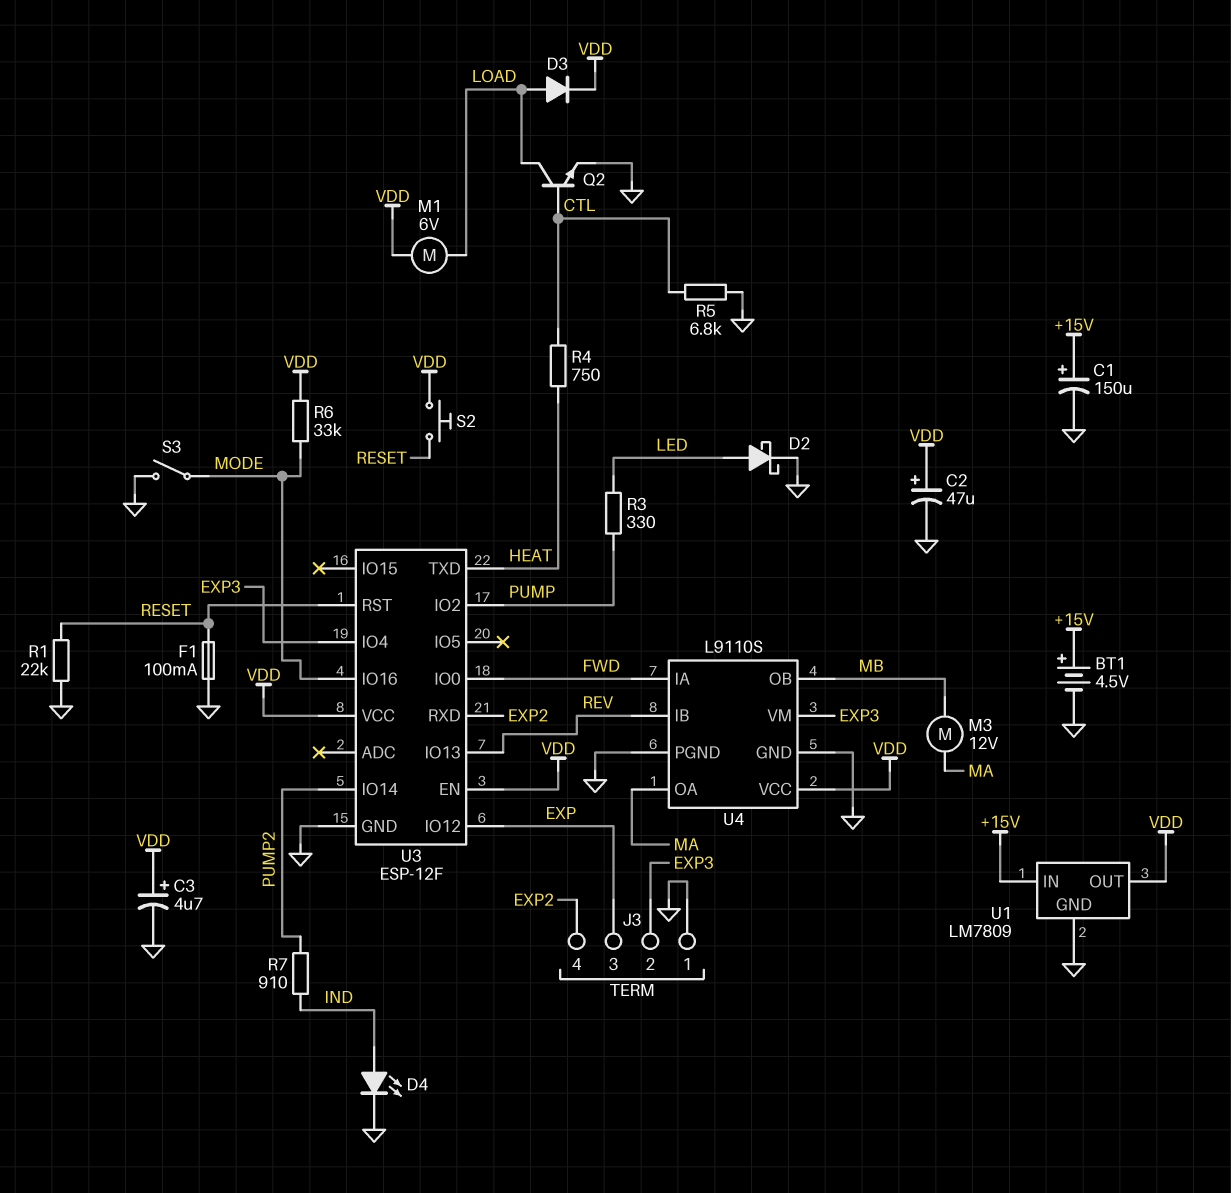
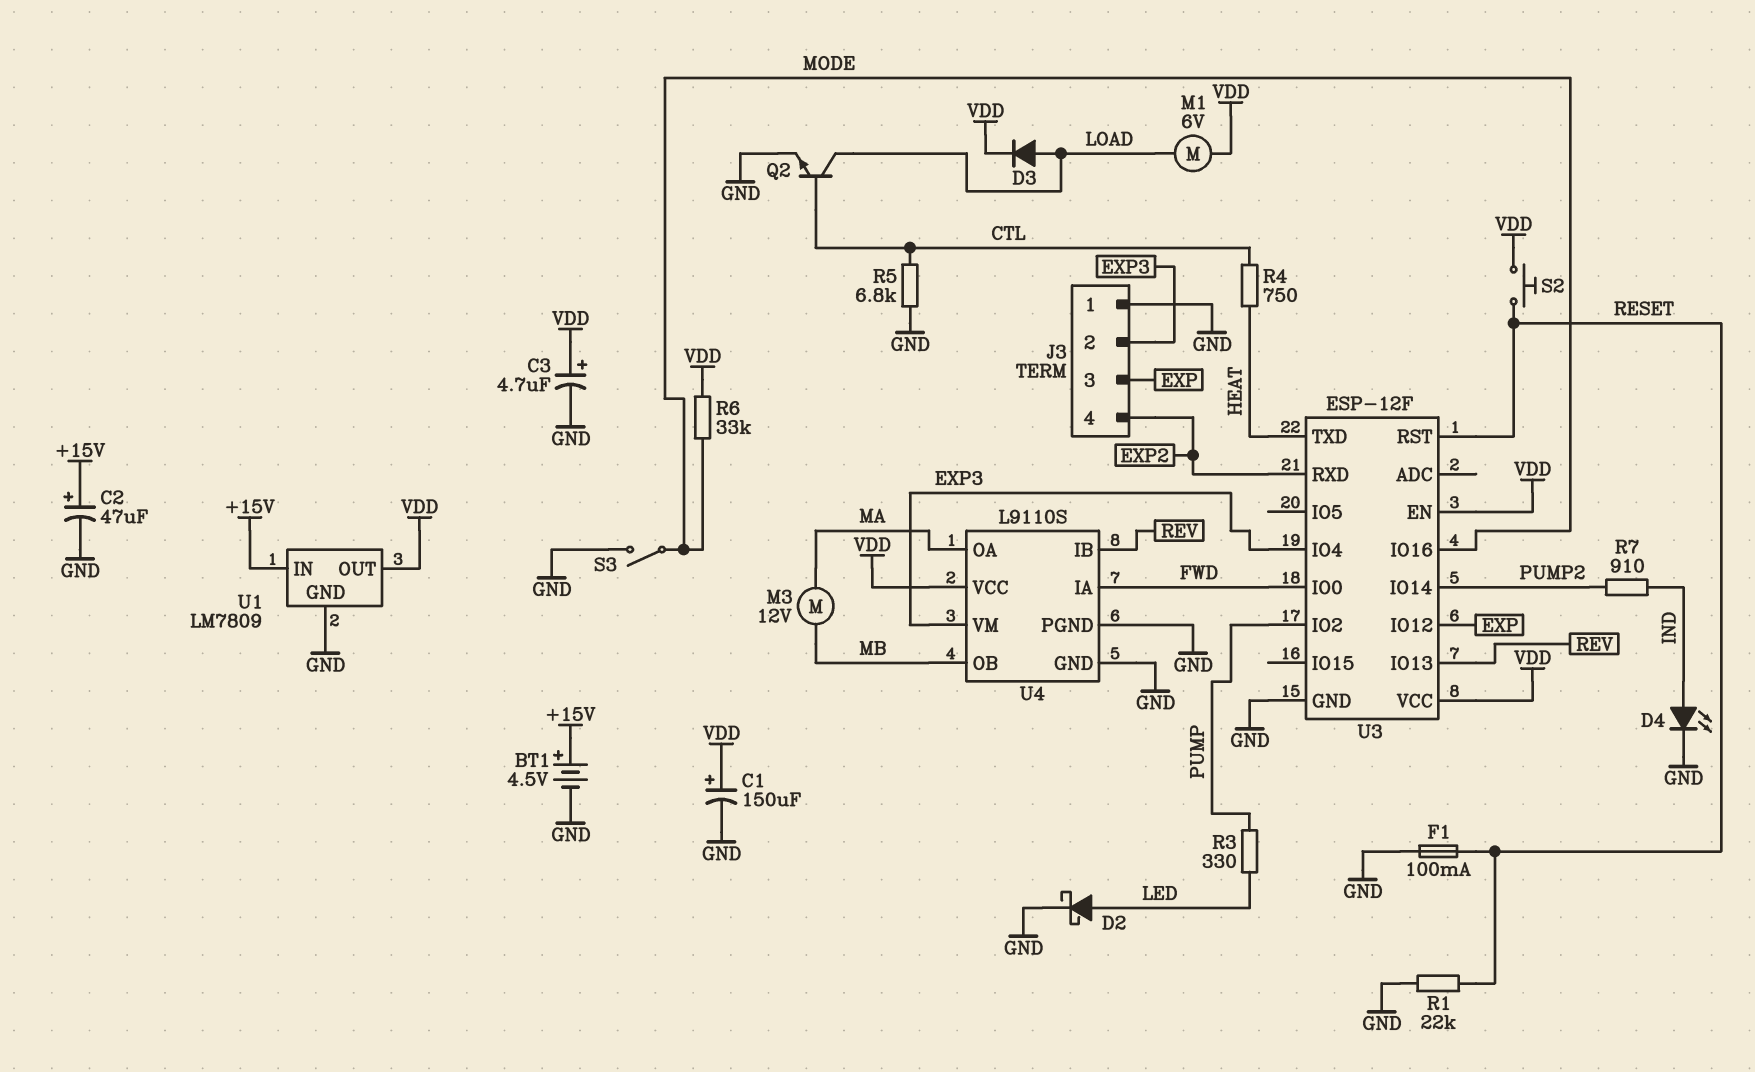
C1: 150uF (plus +15V, minus GND) -> 150uF (plus VDD, minus GND)
C2: 47uF (plus VDD, minus GND) -> 47uF (plus +15V, minus GND)

